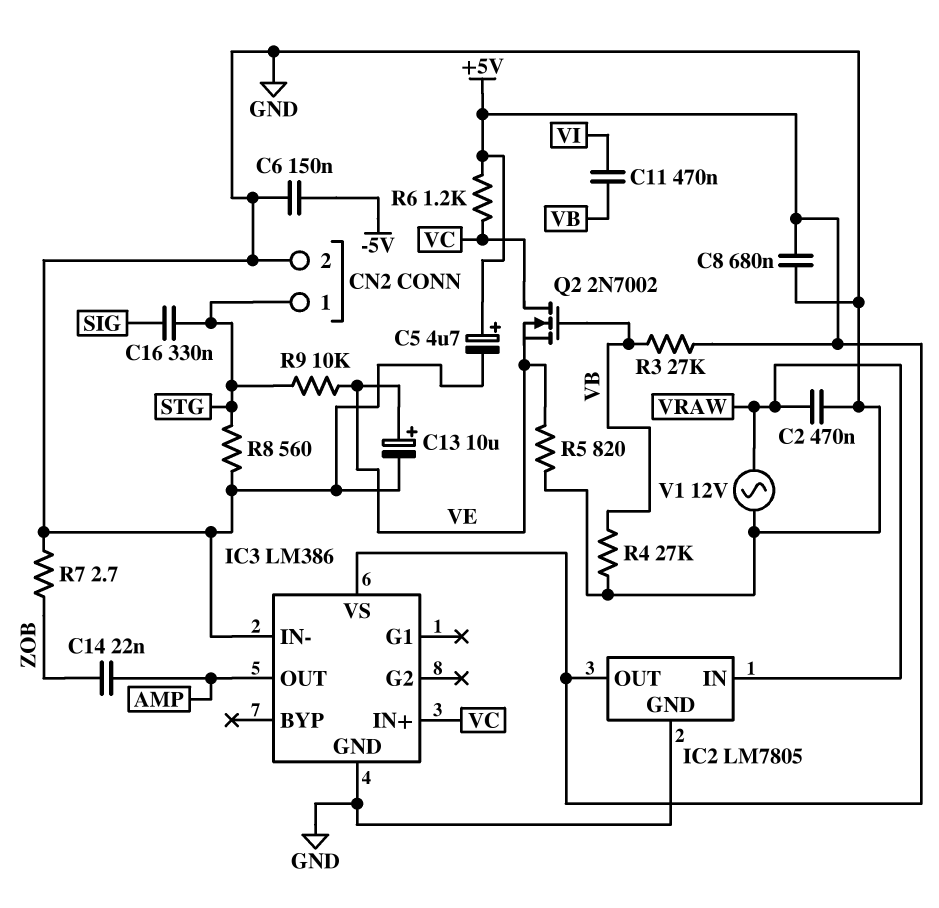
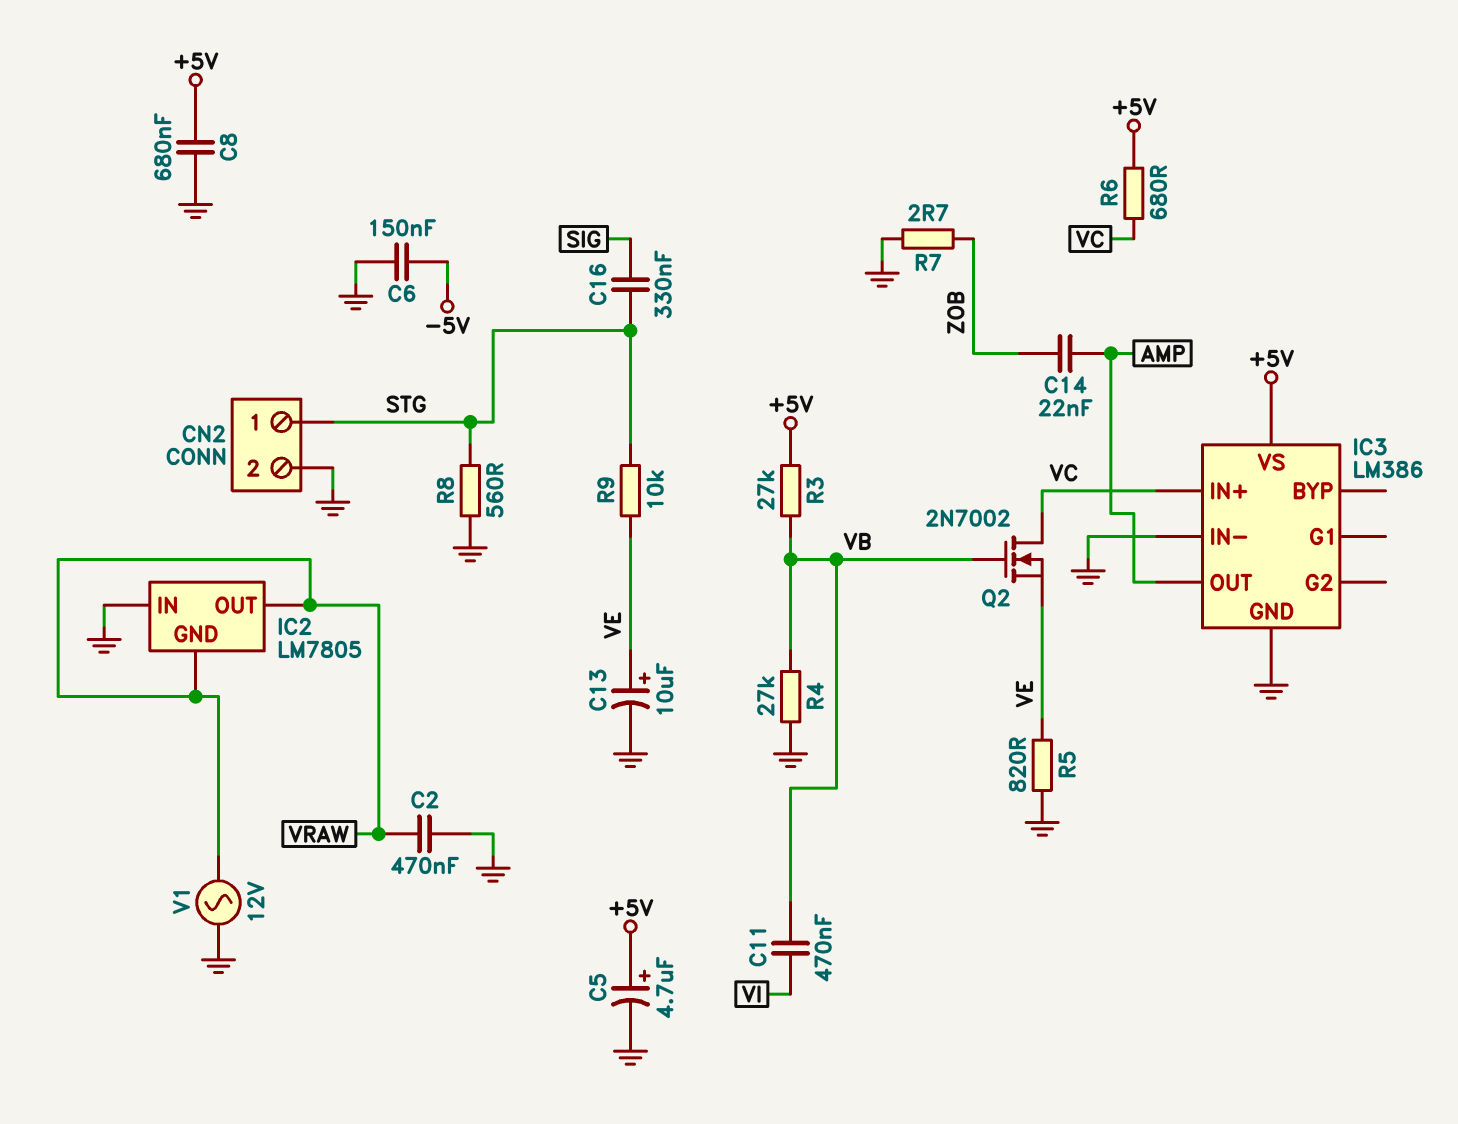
IC2 pin GND: GND -> VRAW
IC2 pin IN: VRAW -> GND
IC2 pin OUT: +5V -> VRAW
R6: 1.2k (+5V, VC) -> 680 (+5V, VC)

